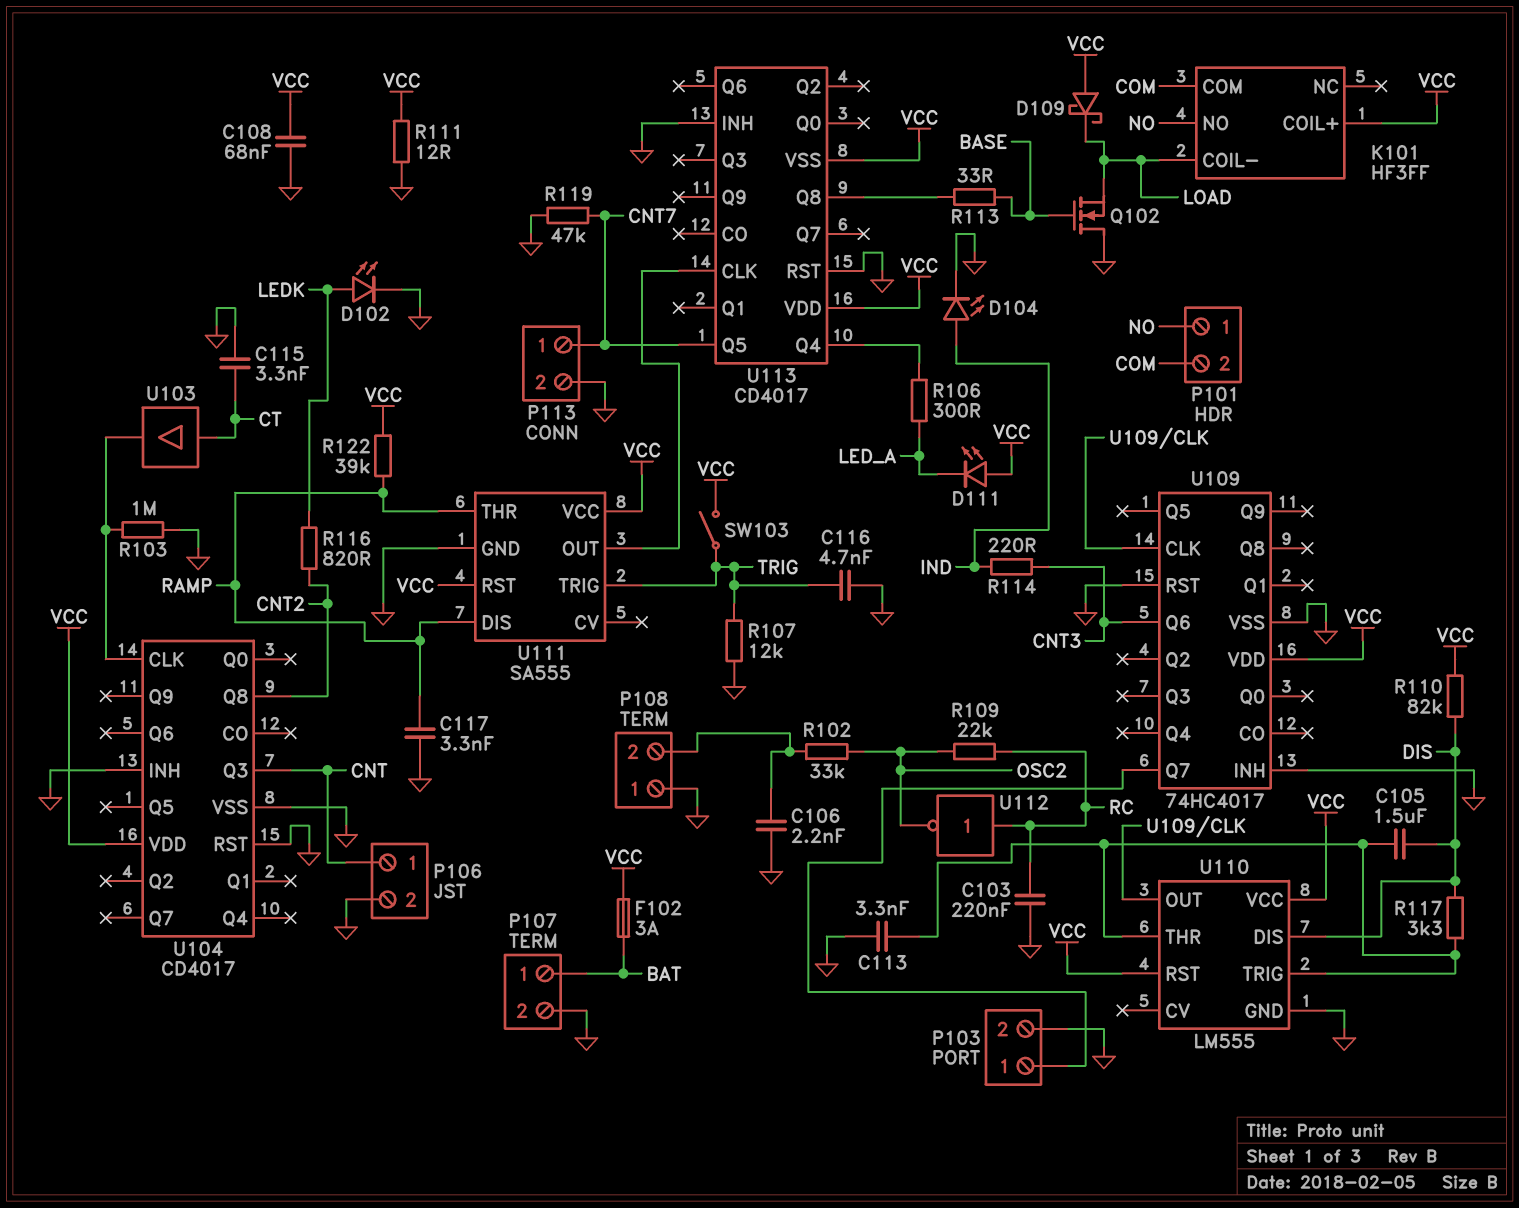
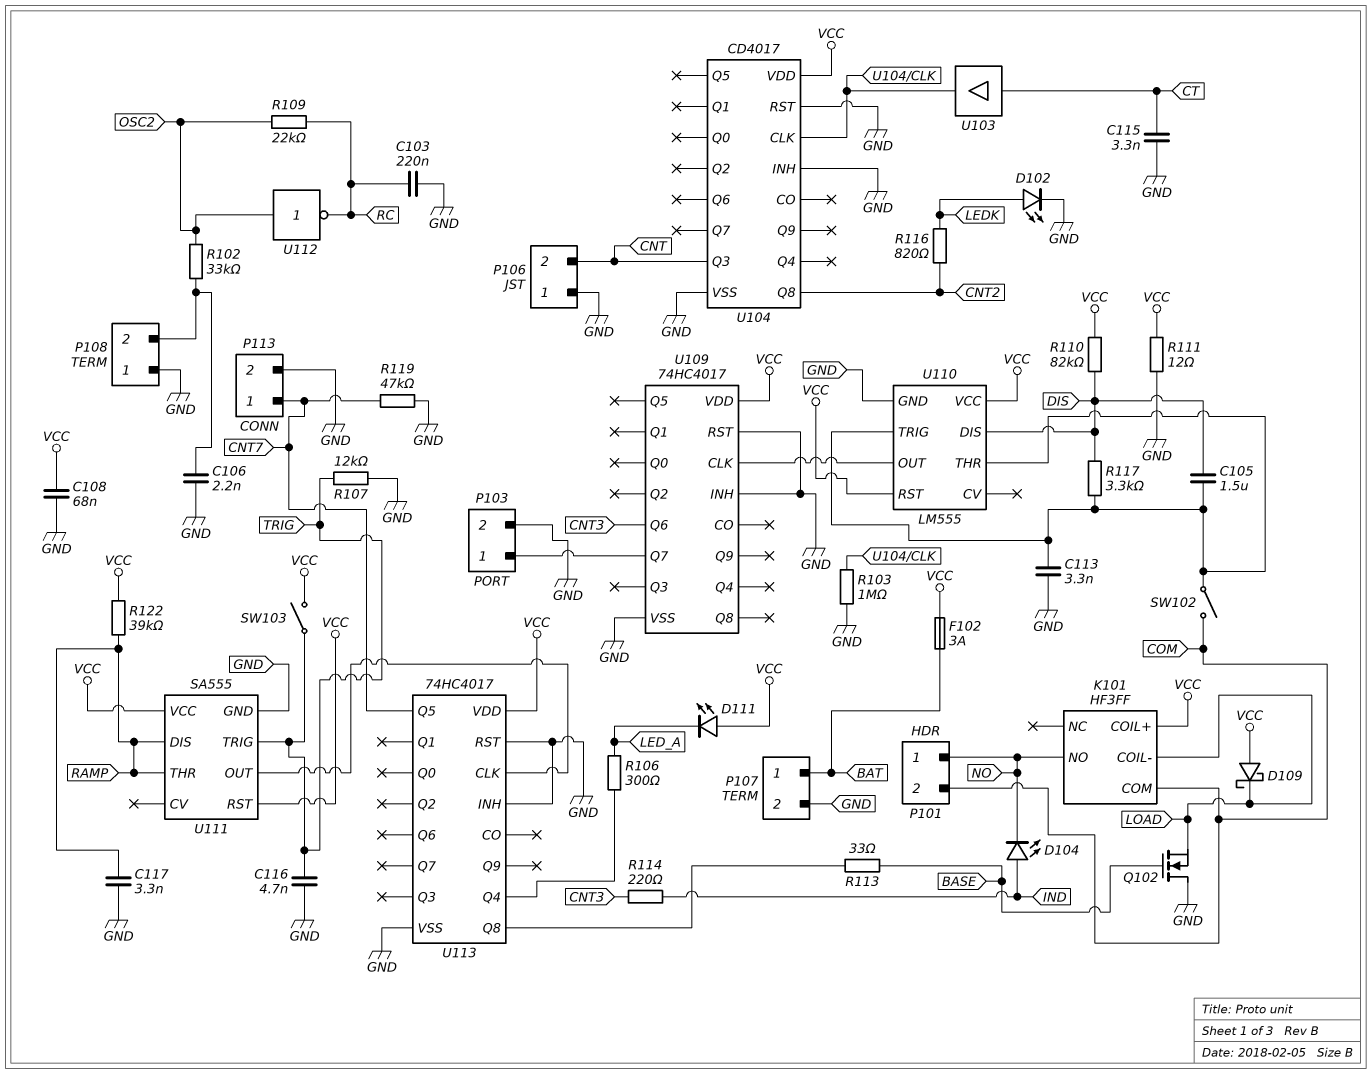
D104: LED (A IND, K GND) -> LED (A IND, K NO)
P106 pin 1: CNT -> GND
P106 pin 2: GND -> CNT
SW102: none -> switch (COM, U110/THR)
U112: NOT (in RC, out OSC2) -> NOT (in OSC2, out RC)
U113: CD4017 -> 74HC4017
U113 pin VSS: VCC -> GND

